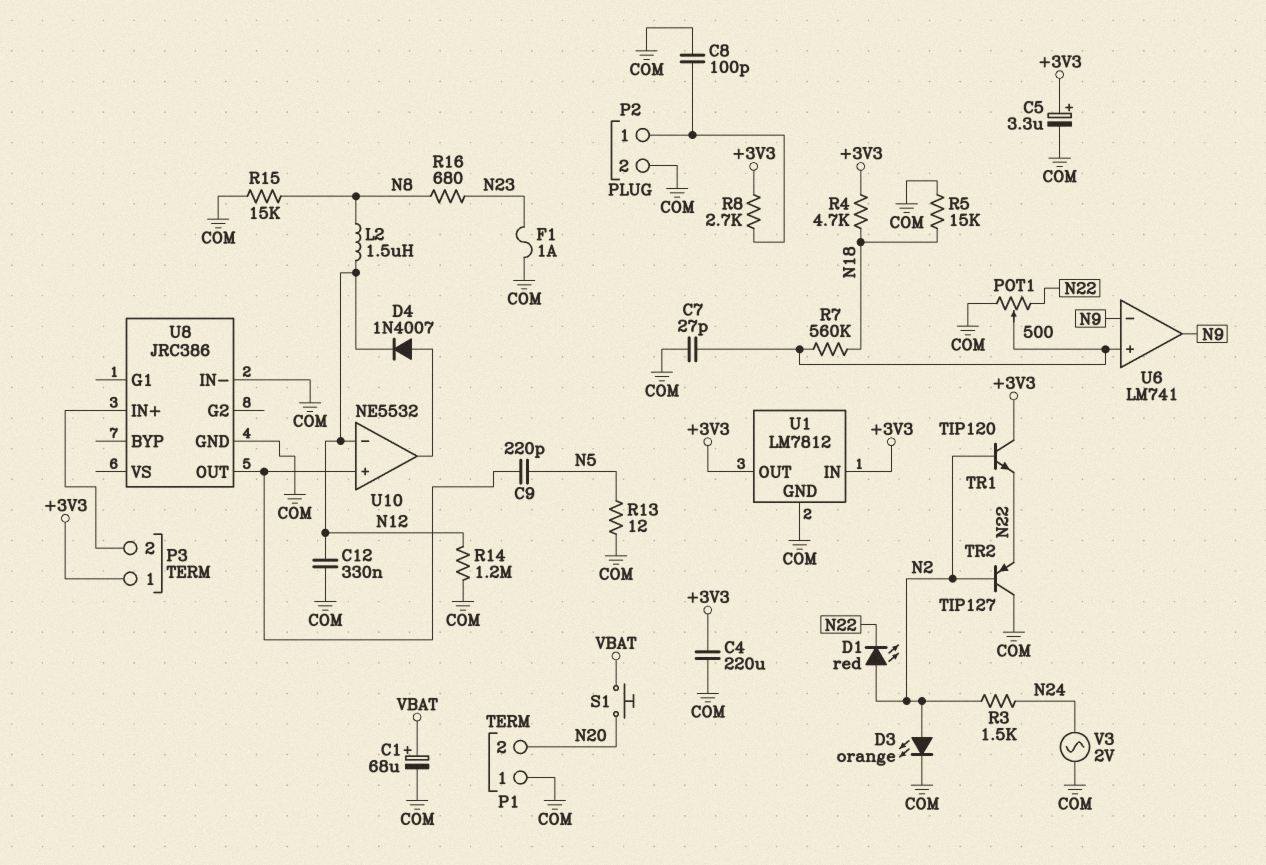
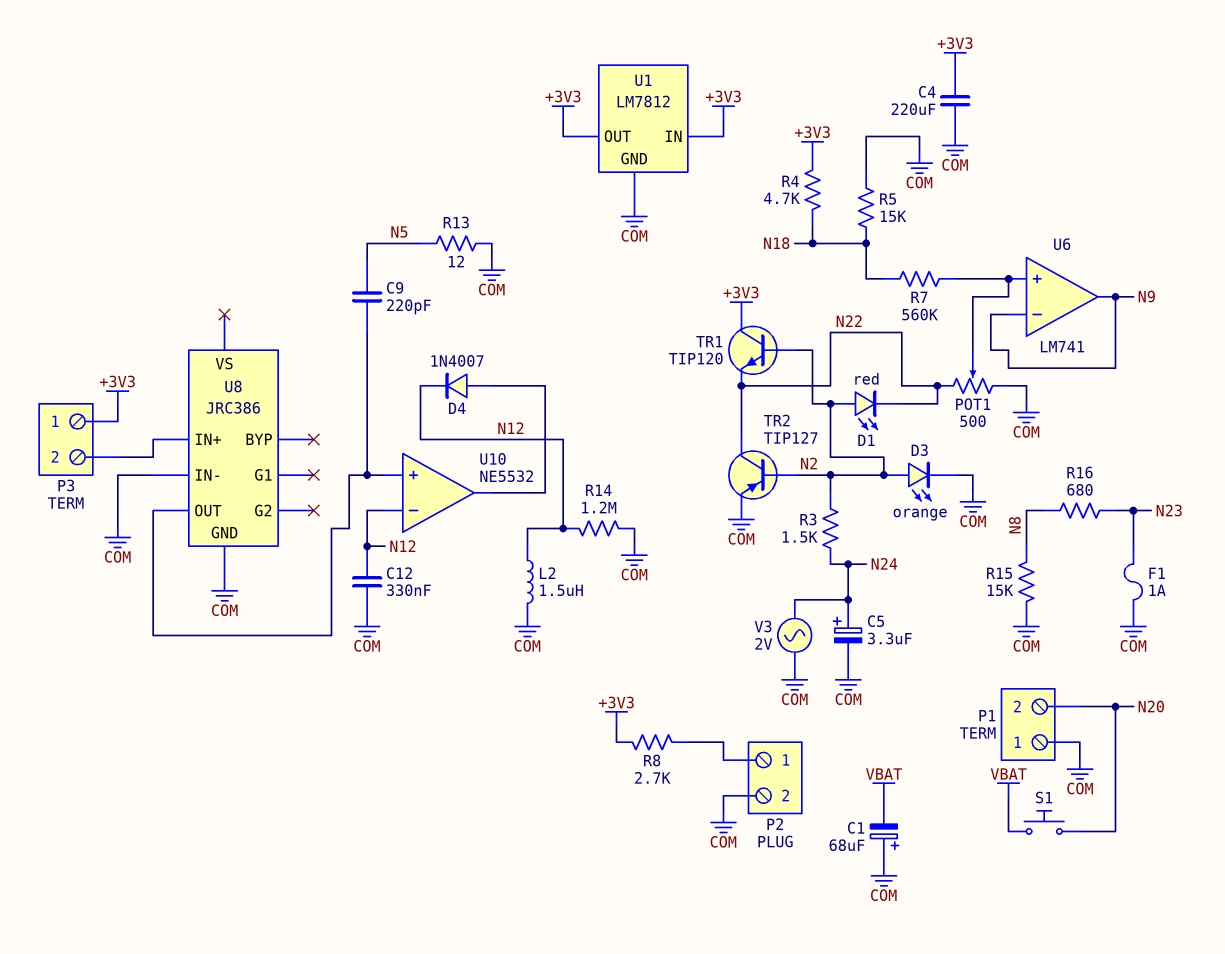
C1: 68uF (plus VBAT, minus COM) -> 68uF (plus COM, minus VBAT)
C5: 3.3uF (plus +3V3, minus COM) -> 3.3uF (plus N24, minus COM)
C7: 27pF (COM, U6/in+) -> none
C8: 100pF (COM, P2/1) -> none
L2: 1.5uH (N8, N12) -> 1.5uH (COM, N12)
TR2: PNP TIP127 (B N2, C COM, E N22) -> PNP TIP127 (B N2, C N22, E COM)

